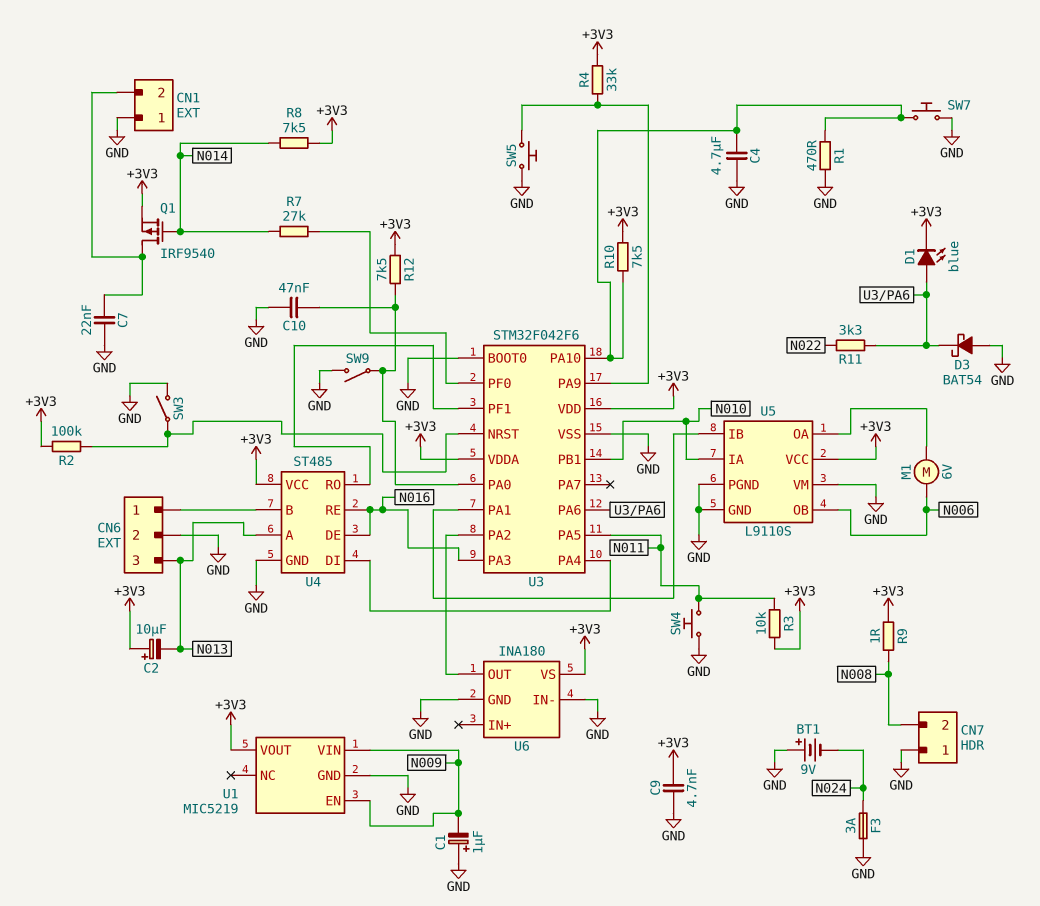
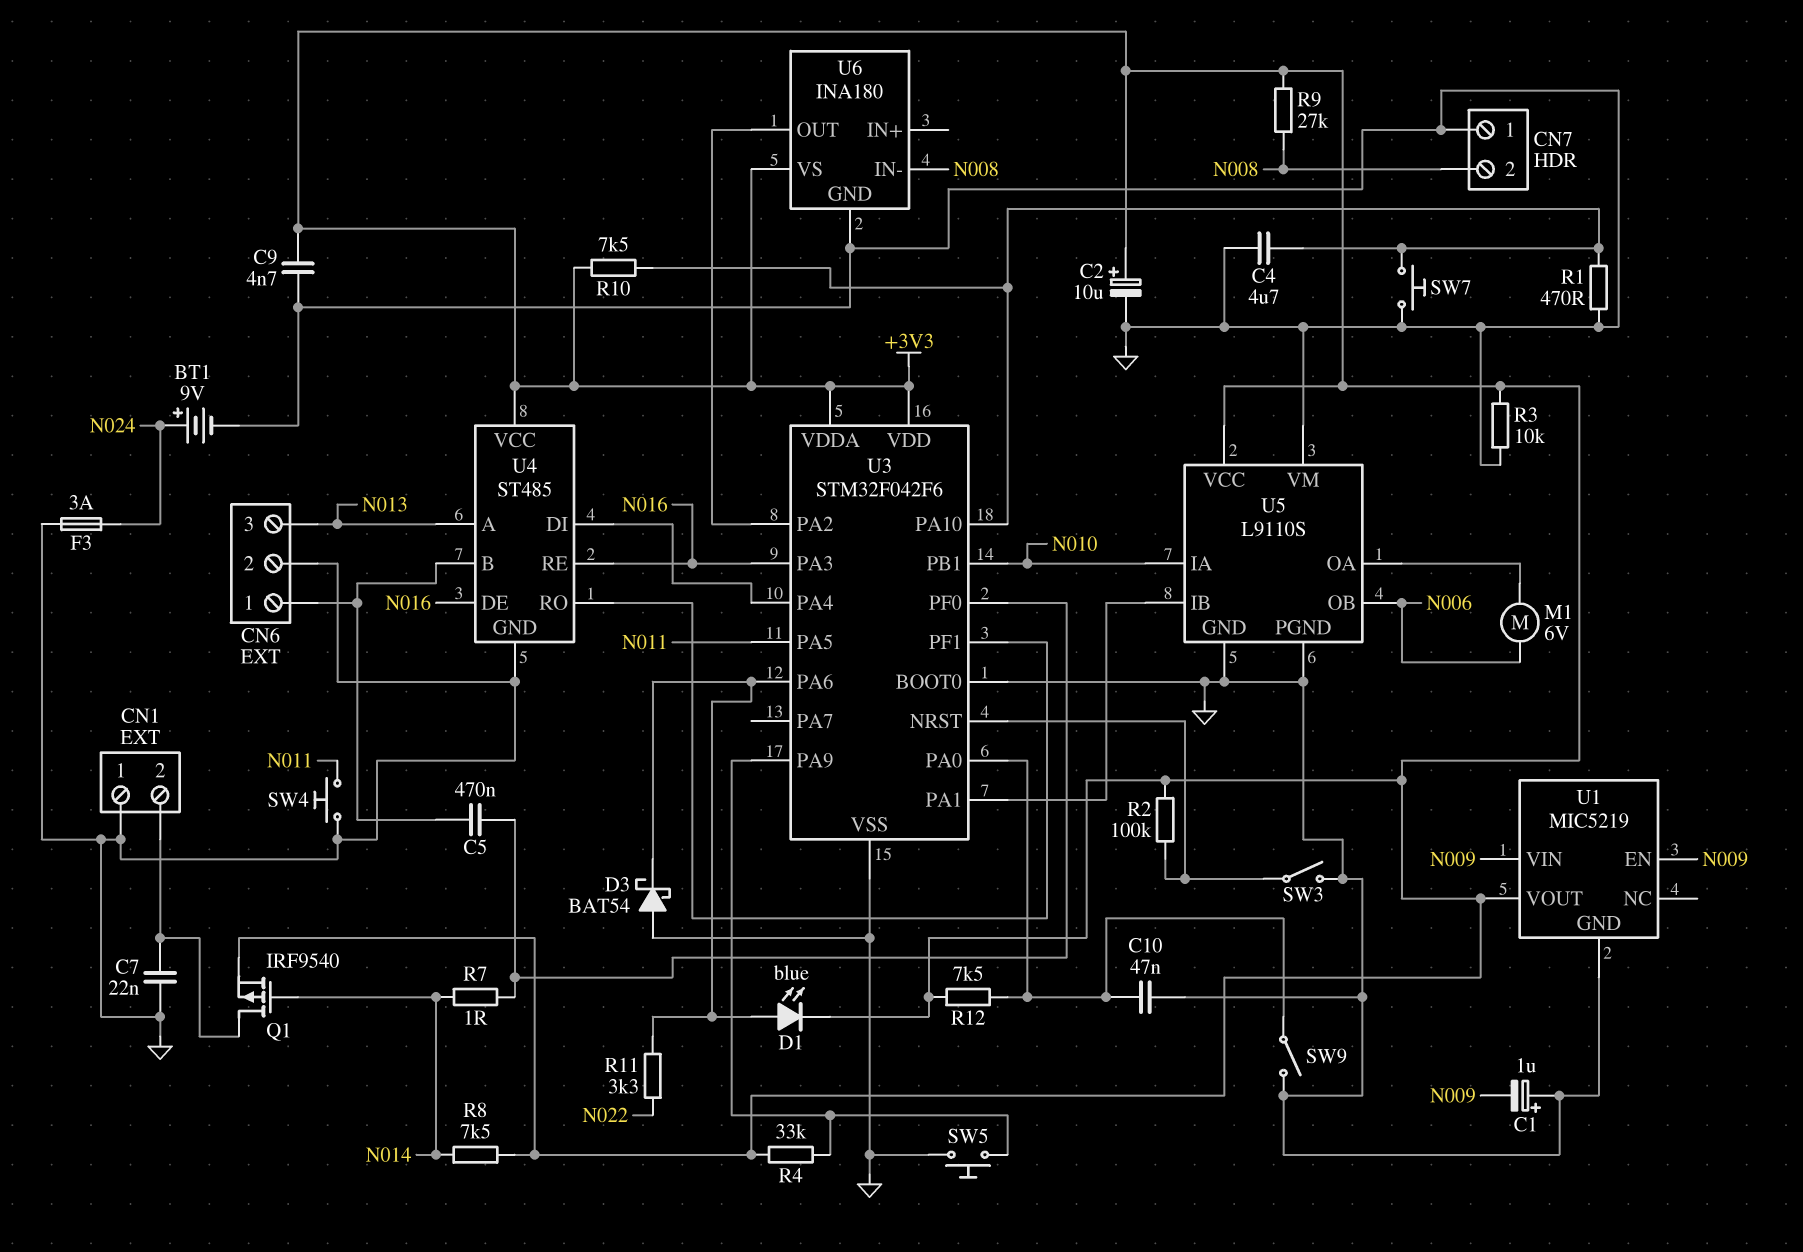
BT1: 9V (plus GND, minus N024) -> 9V (plus N024, minus GND)
C2: 10uF (plus +3V3, minus N013) -> 10uF (plus +3V3, minus GND)
C5: none -> 470nF (CN6/1, U3/PF0)
R3: 10k (+3V3, N011) -> 10k (+3V3, GND)
R7: 27k (N014, U3/PF0) -> 1 (N014, U3/PF0)
R9: 1 (+3V3, N008) -> 27k (+3V3, N008)
U6 pin IN-: GND -> N008

